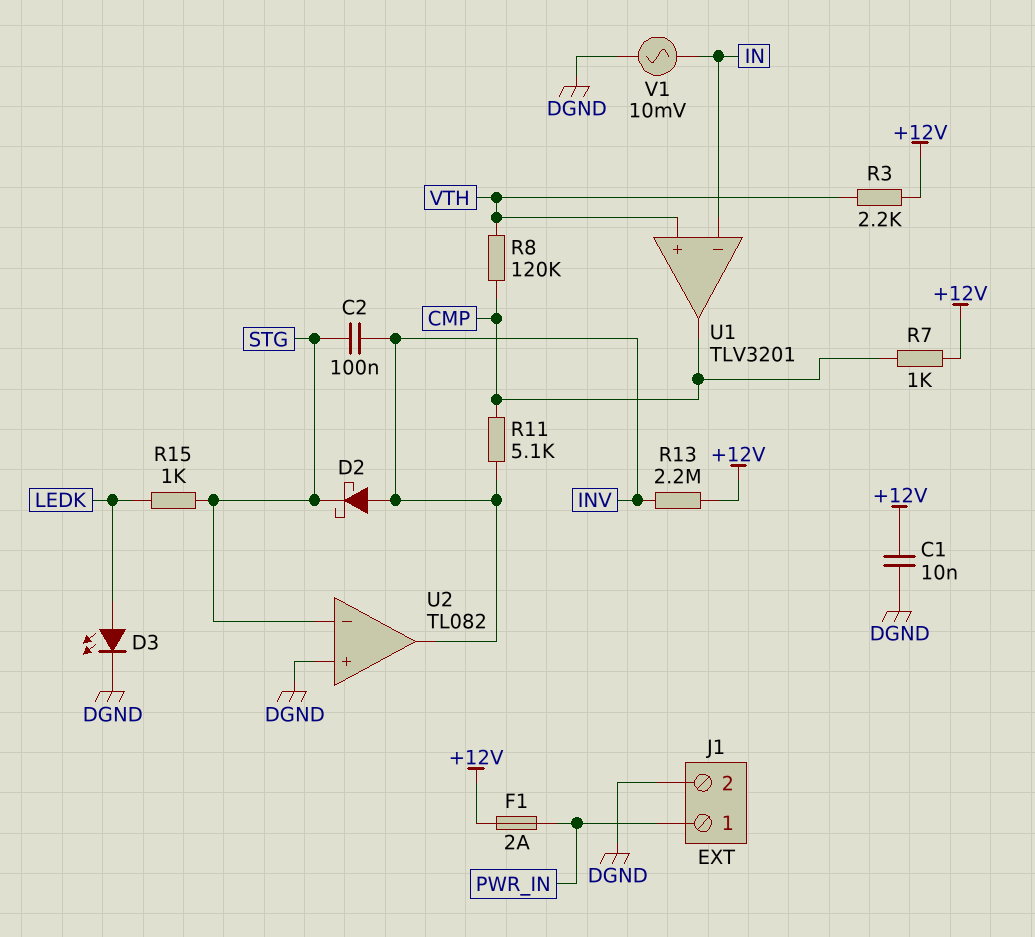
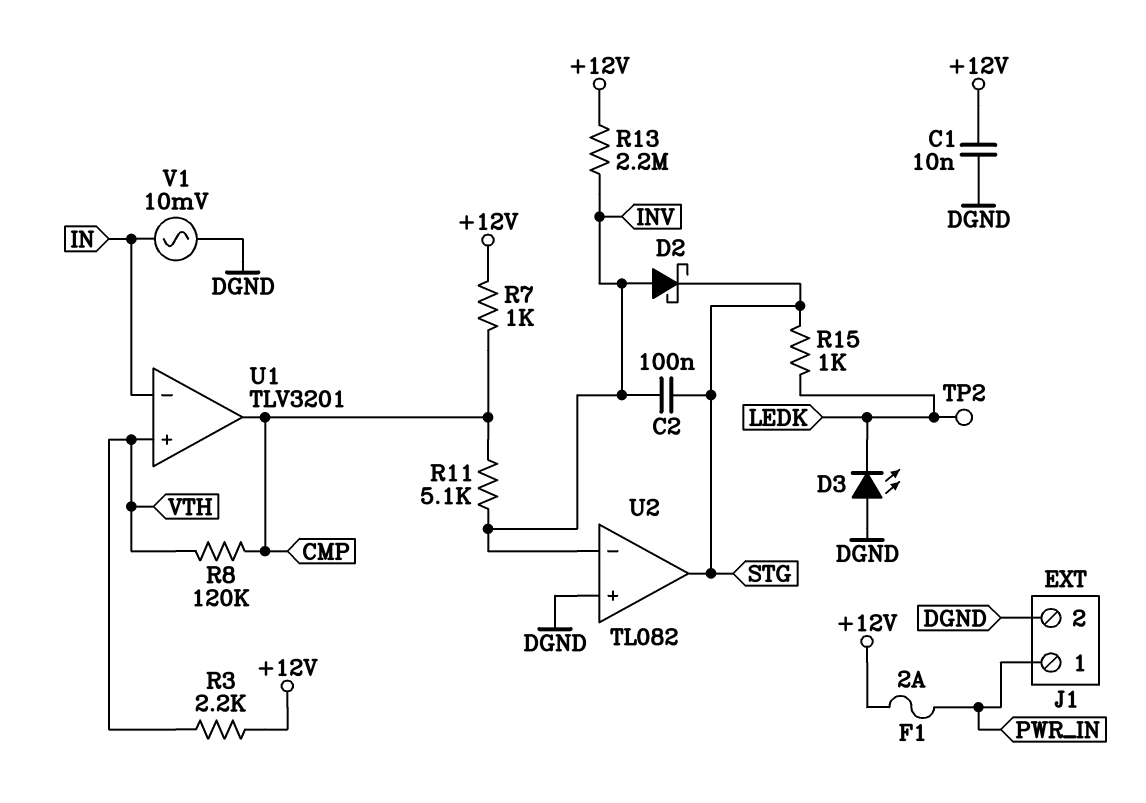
D3: LED (A LEDK, K DGND) -> LED (A DGND, K LEDK)
TP2: none -> test point (LEDK)
U2 pin in-: STG -> INV
U2 pin out: INV -> STG

